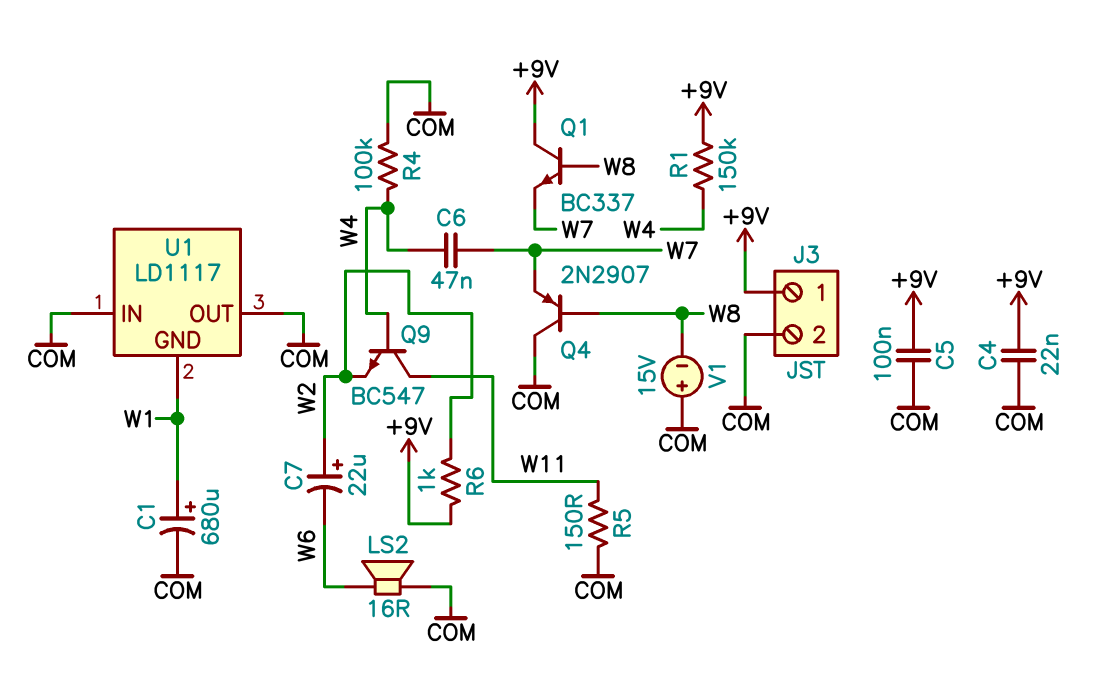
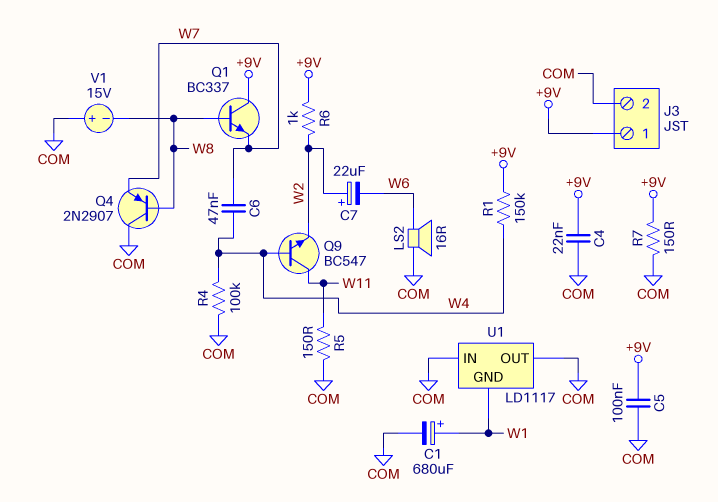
R7: none -> 150 (+9V, COM)

